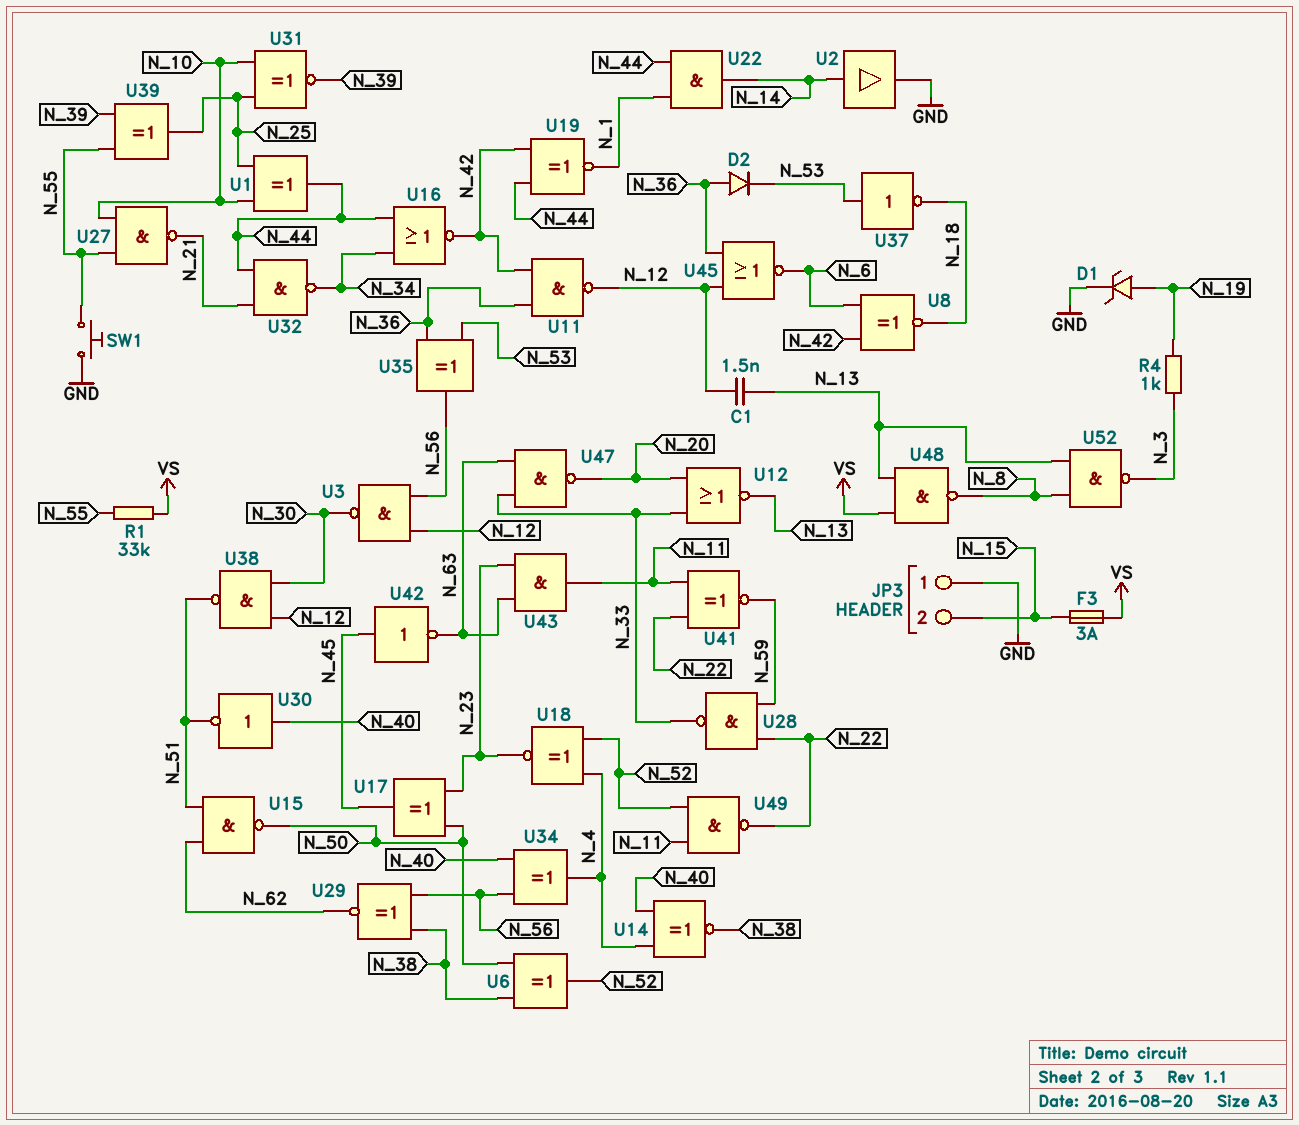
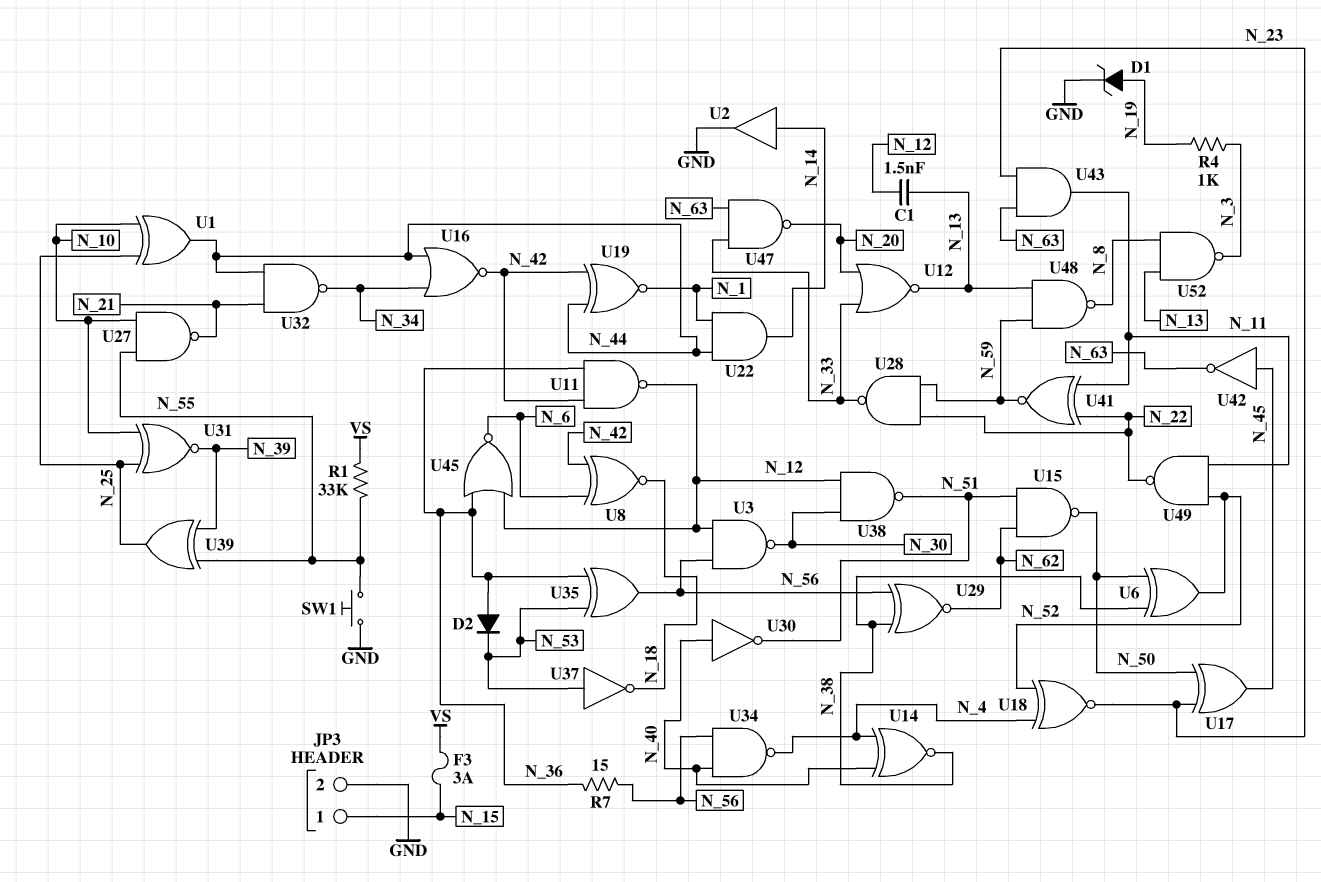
JP3 pin 1: GND -> N_15
JP3 pin 2: N_15 -> GND
R7: none -> 15 (N_36, N_56)
U34: XOR (in N_40, in N_56, out N_4) -> NAND (in N_40, in N_56, out N_4)
U48: NAND (in N_13, in VS, out N_8) -> NAND (in N_13, in N_59, out N_8)

